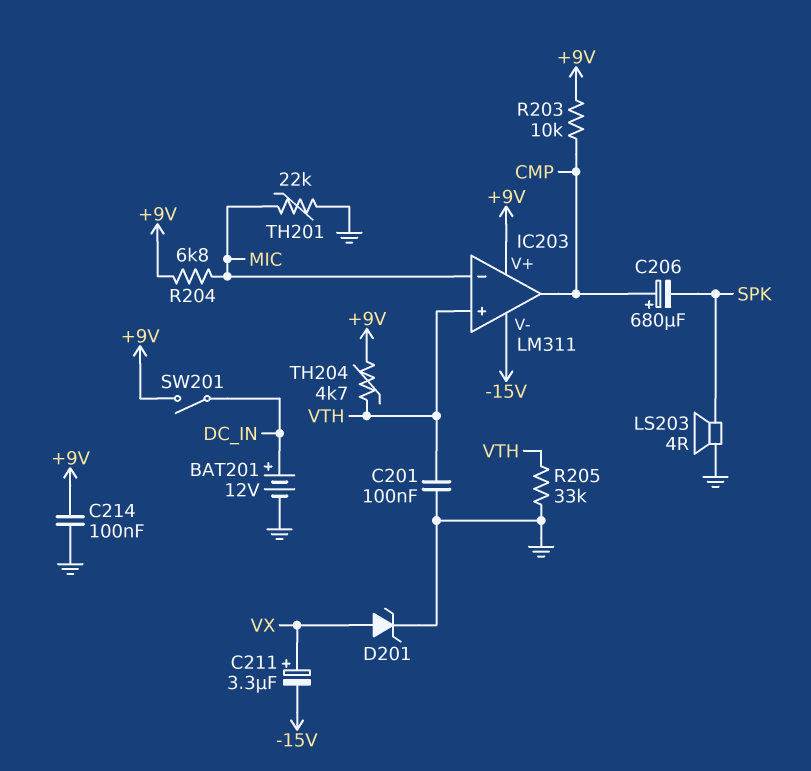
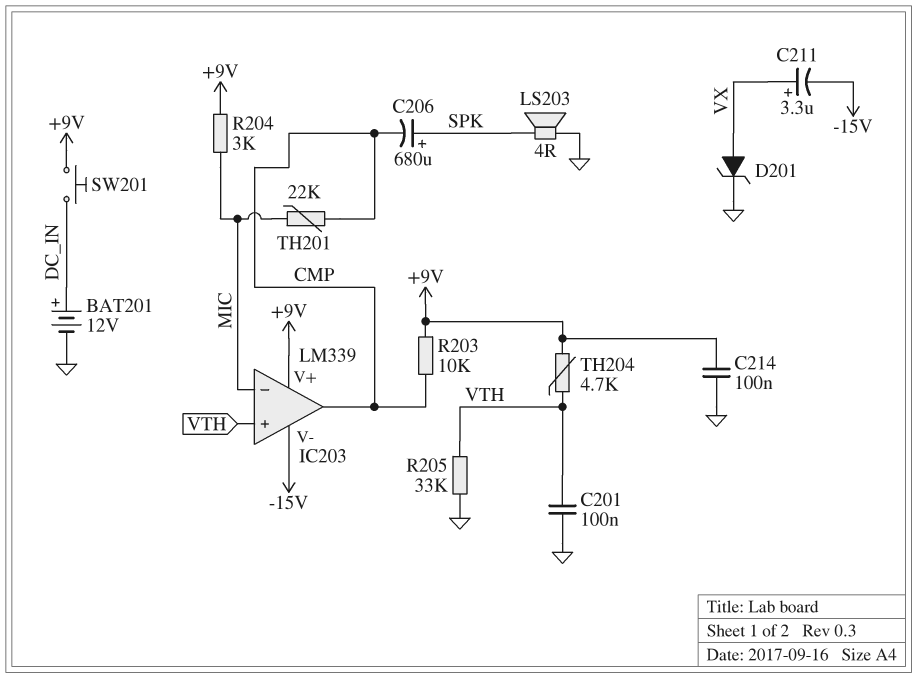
C206: 680uF (plus CMP, minus SPK) -> 680uF (plus SPK, minus CMP)
IC203: LM311 -> LM339
R204: 6.8k (+9V, MIC) -> 3k (+9V, MIC)
SW201: switch (+9V, DC_IN) -> button (+9V, DC_IN)
TH201: 22k (GND, MIC) -> 22k (CMP, MIC)

